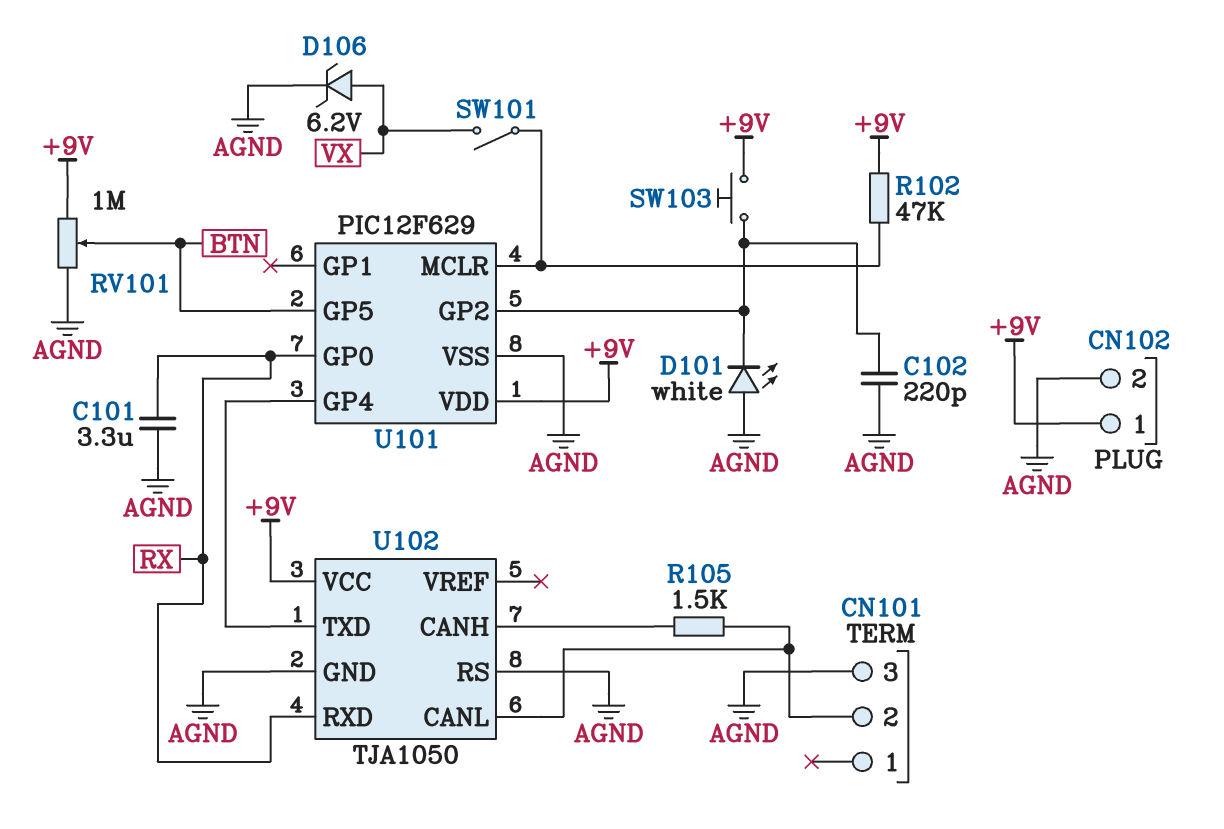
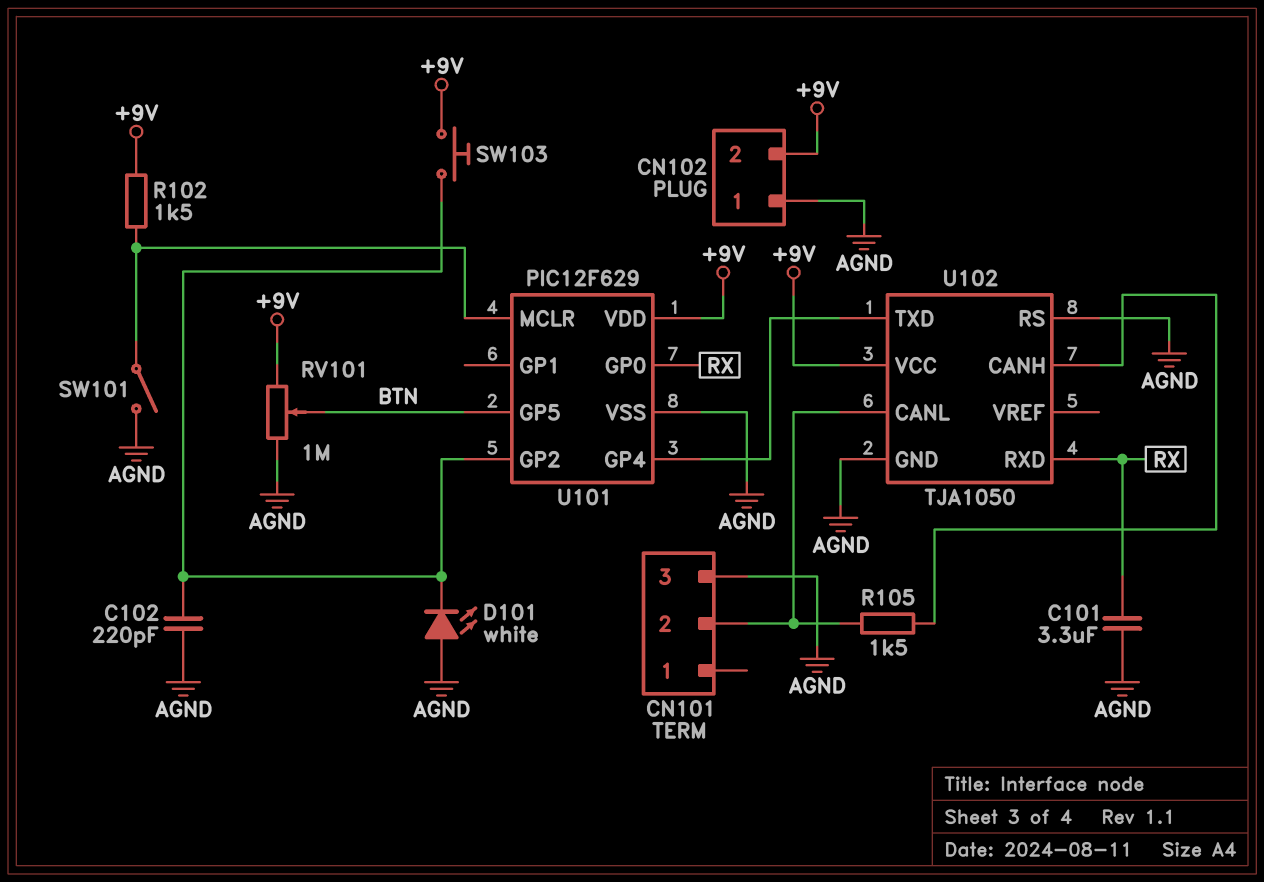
CN102 pin 1: +9V -> AGND
CN102 pin 2: AGND -> +9V
D106: zener 6.2V (A VX, K AGND) -> none
R102: 47k (+9V, U101/MCLR) -> 1.5k (+9V, U101/MCLR)
SW101: switch (U101/MCLR, VX) -> switch (AGND, U101/MCLR)

